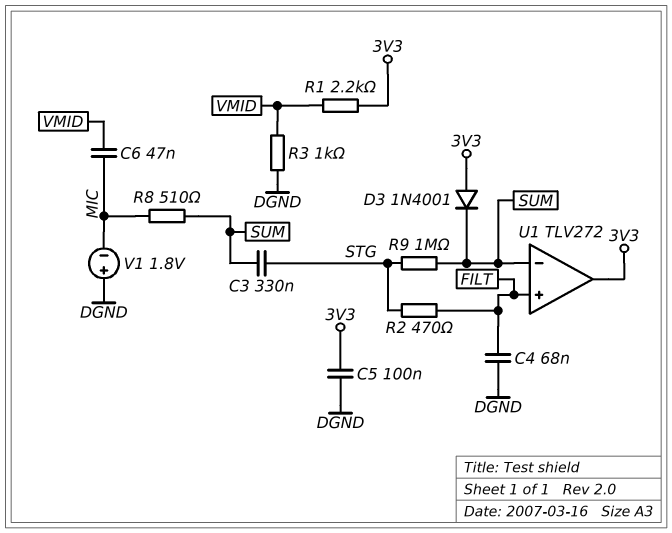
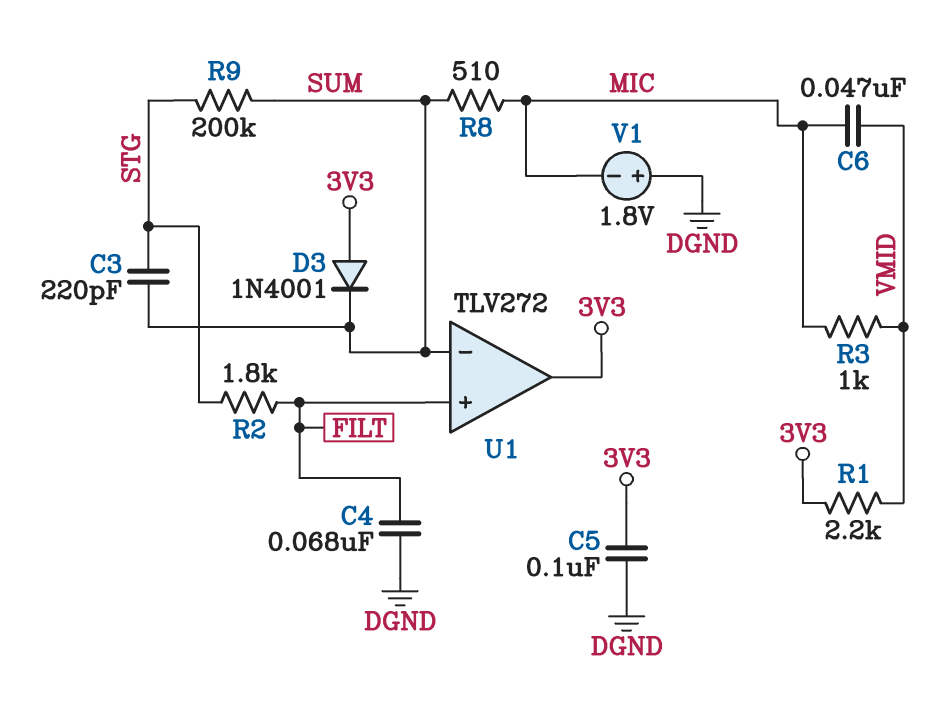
C3: 330nF (STG, SUM) -> 220pF (STG, SUM)
R2: 470 (FILT, STG) -> 1.8k (FILT, STG)
R3: 1k (DGND, VMID) -> 1k (MIC, VMID)
R9: 1M (STG, SUM) -> 200k (STG, SUM)

